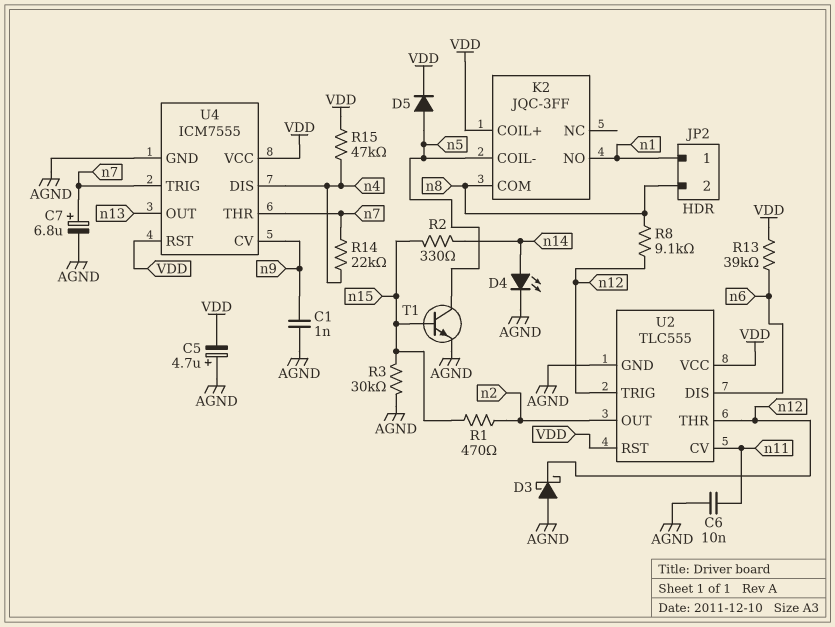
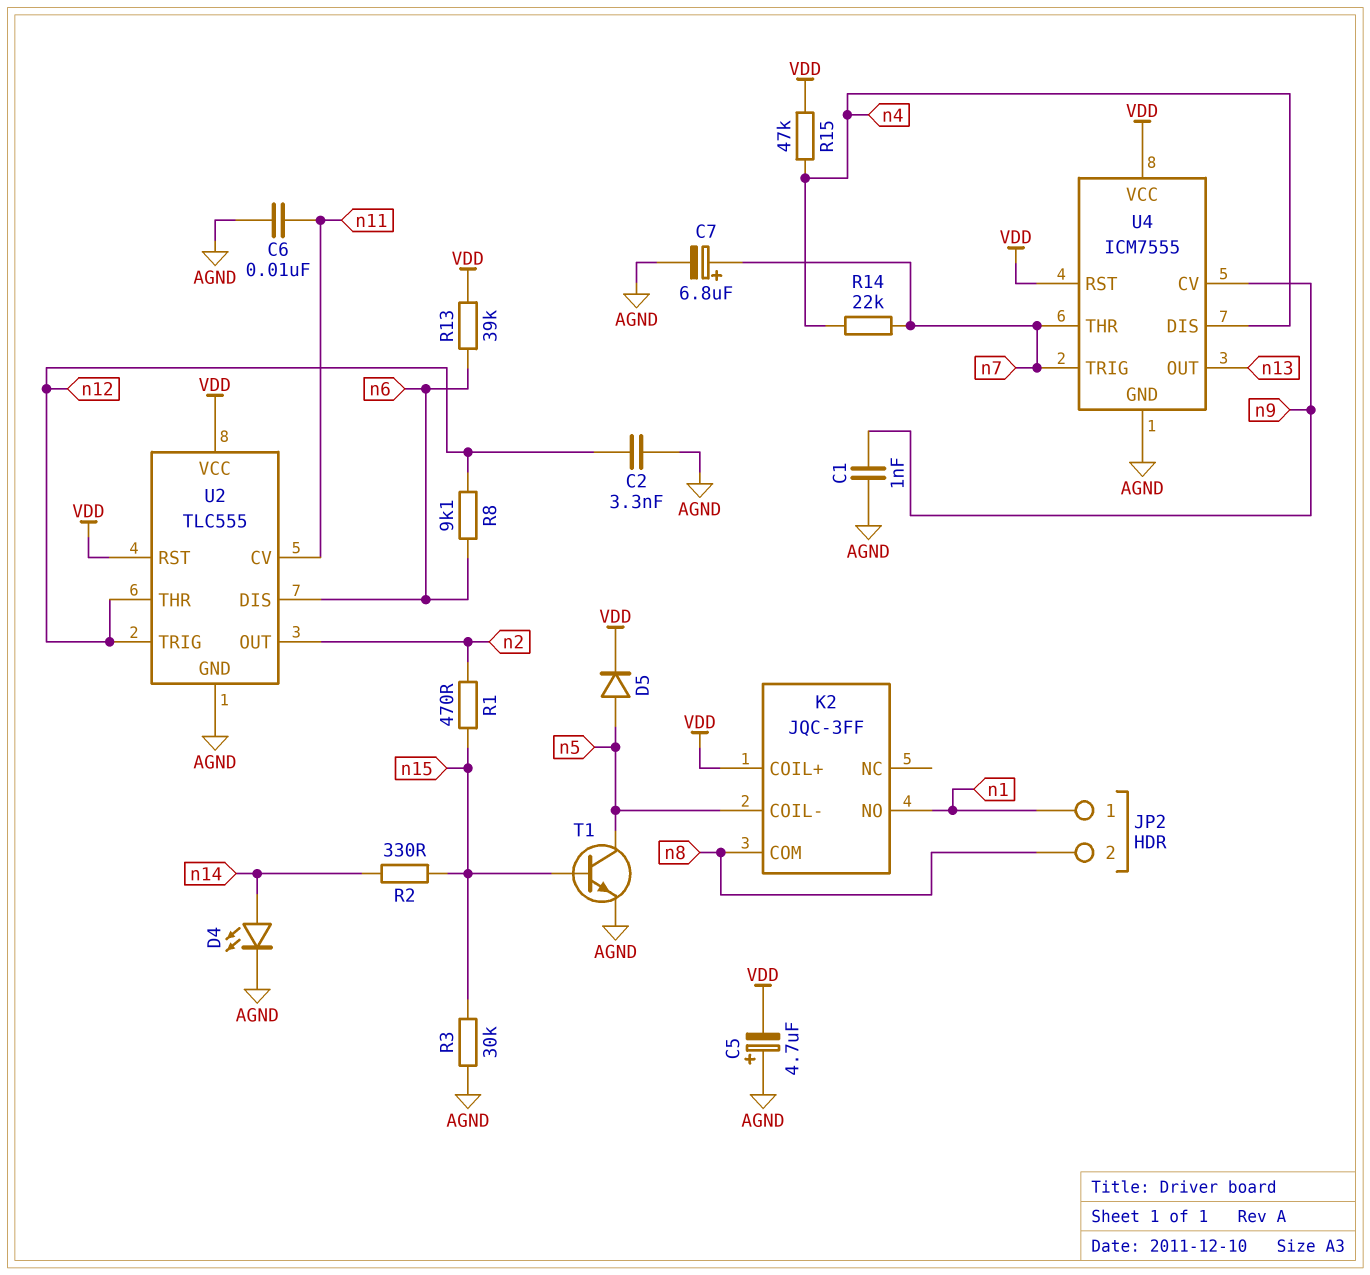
C2: none -> 3.3nF (AGND, n12)
D3: schottky (A AGND, K n12) -> none
R8: 9.1k (n8, n12) -> 9.1k (n6, n12)

